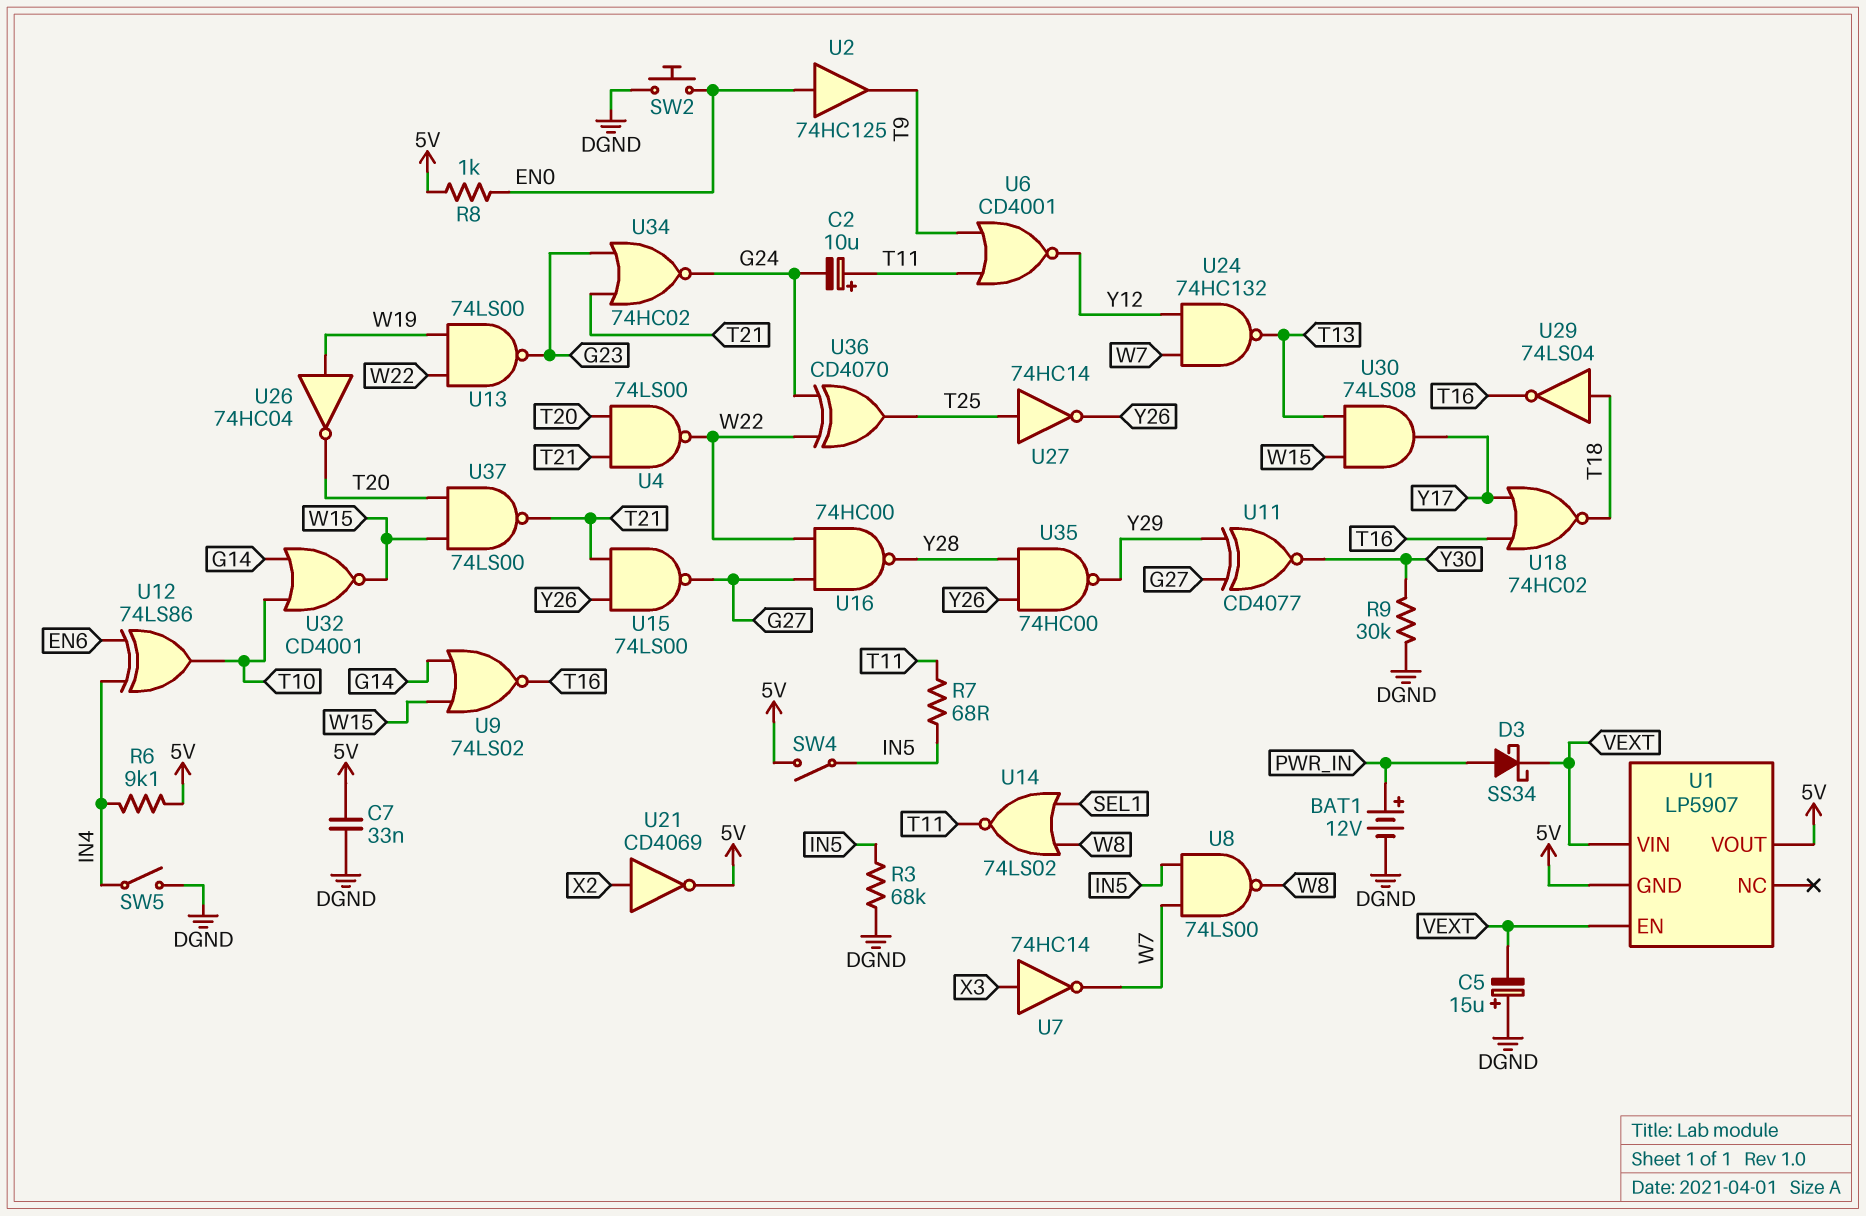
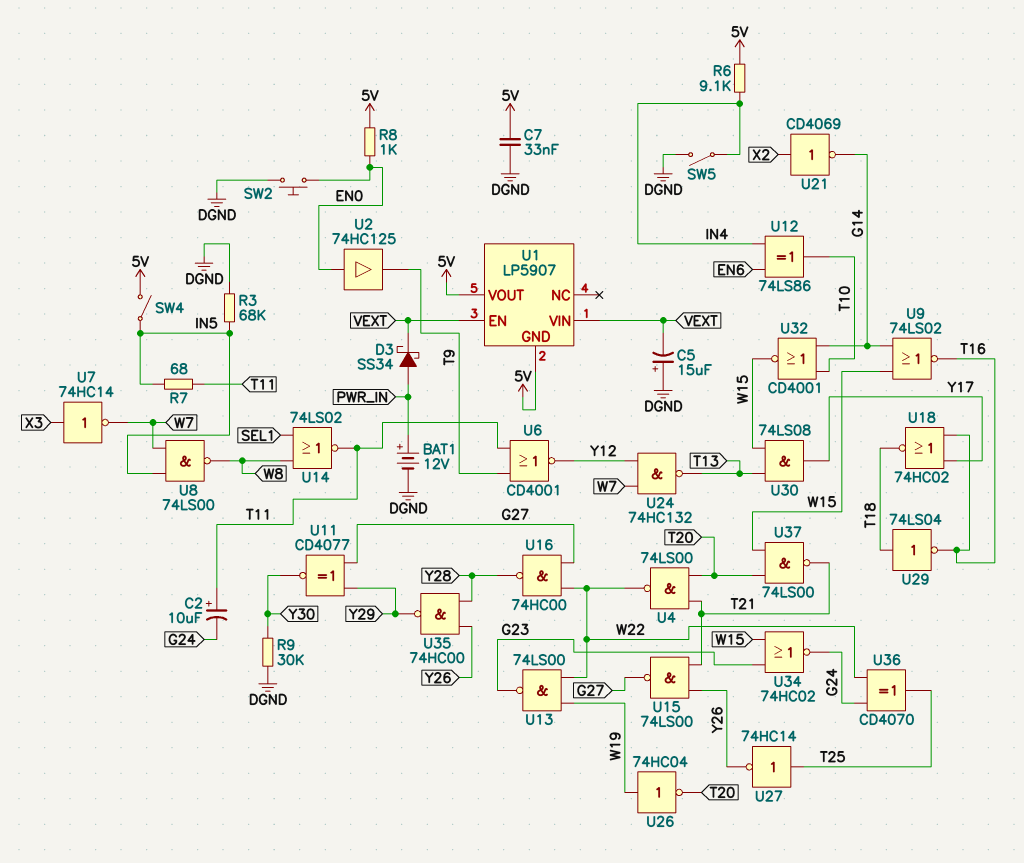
U21: NOT CD4069 (in X2, out 5V) -> NOT CD4069 (in X2, out G14)
U34: NOR 74HC02 (in G23, in T21, out G24) -> NOR 74HC02 (in G23, in W15, out G24)

